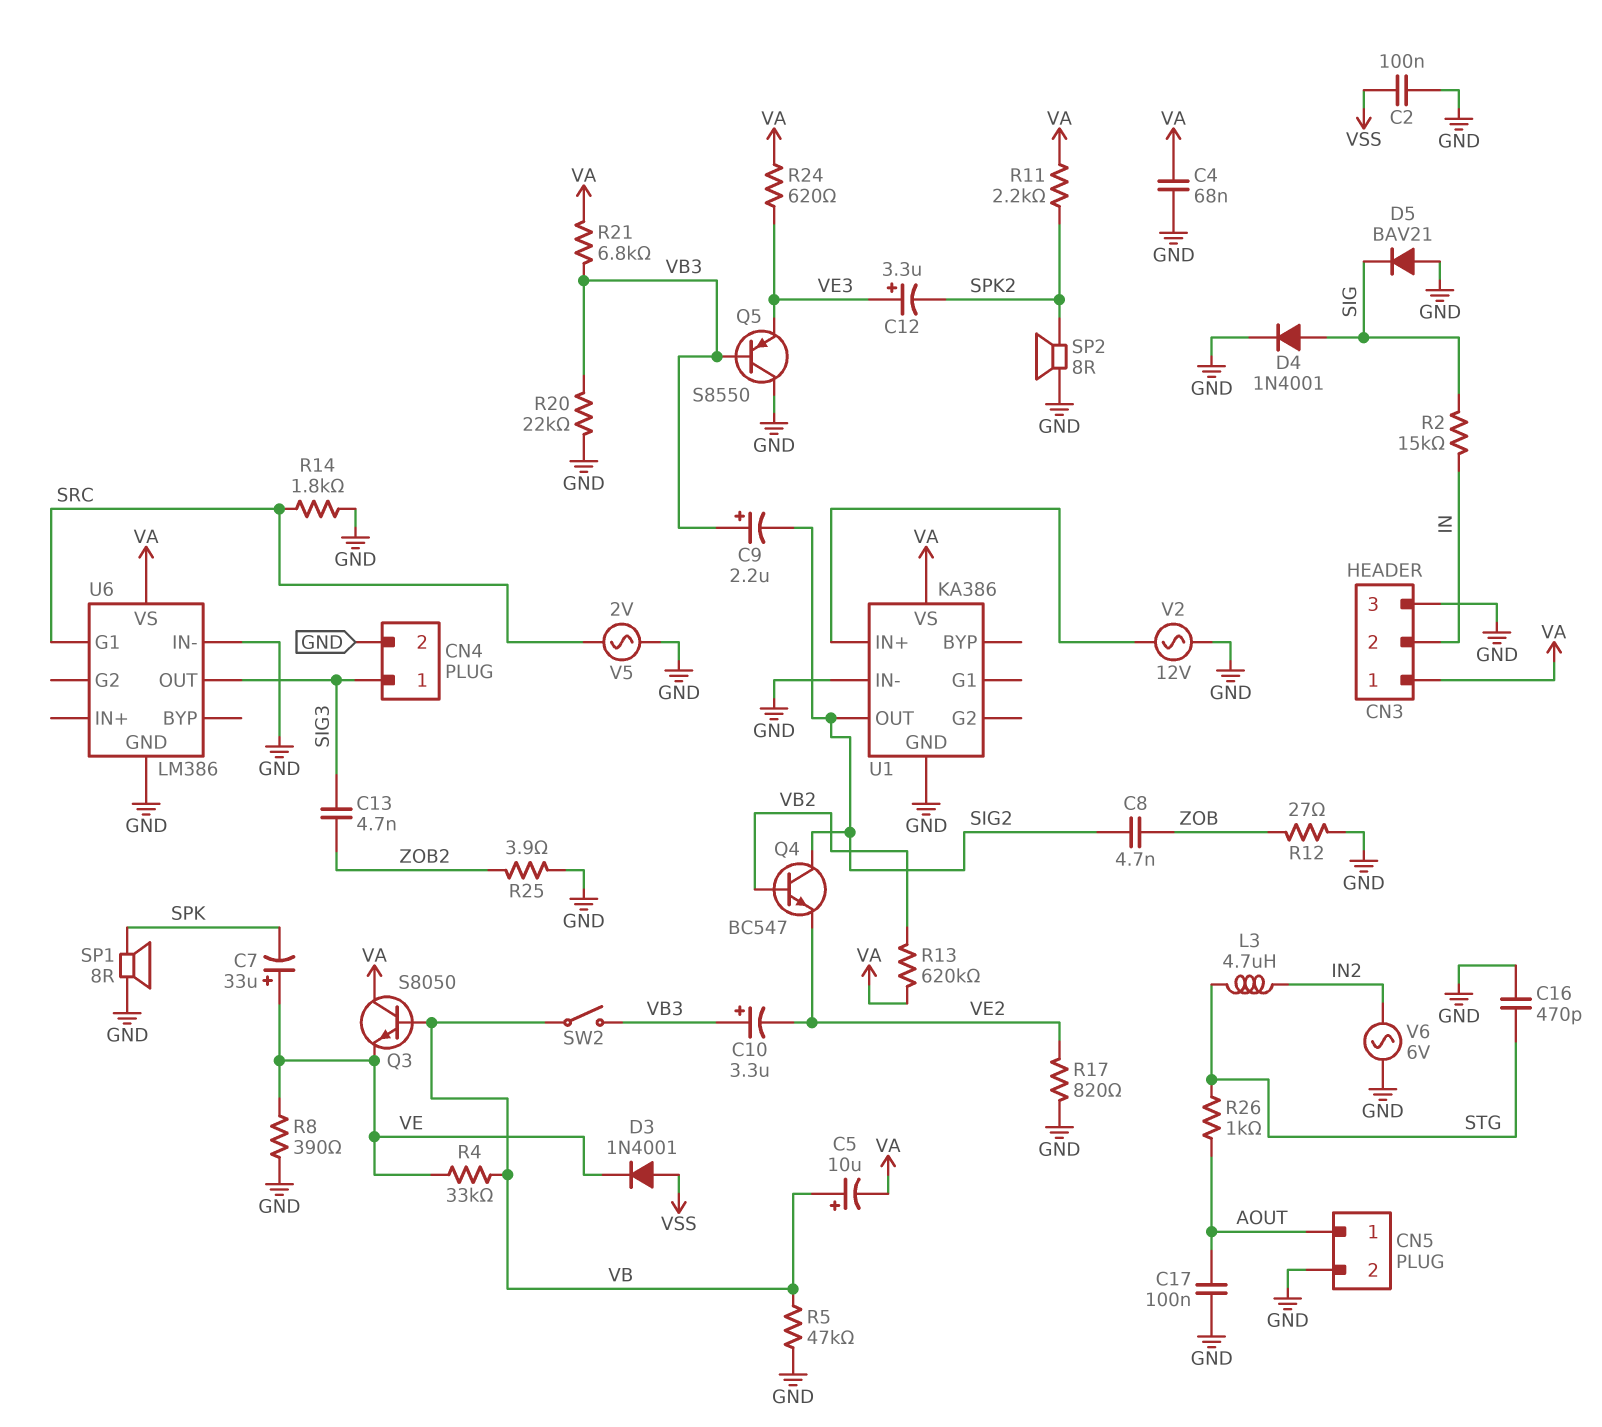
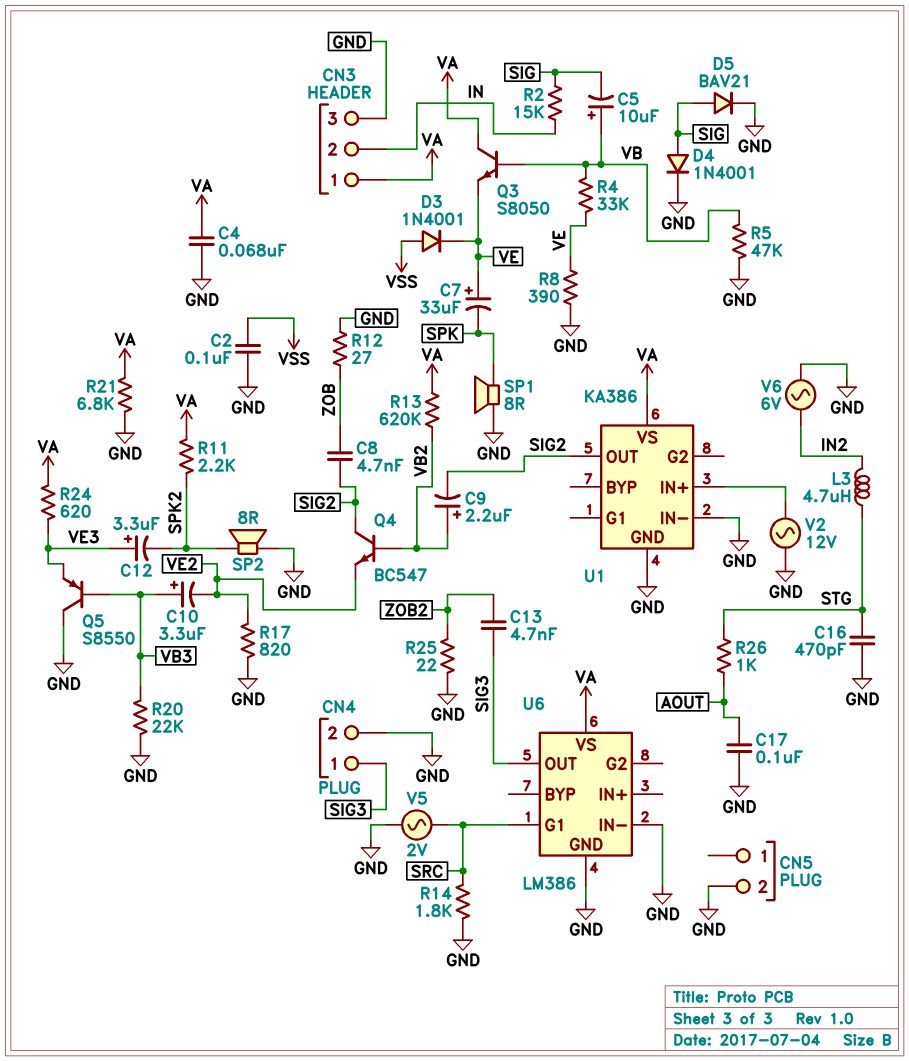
C5: 10uF (plus VB, minus VA) -> 10uF (plus VB, minus SIG)
C9: 2.2uF (plus VB3, minus SIG2) -> 2.2uF (plus VB2, minus SIG2)
CN5 pin 1: AOUT -> none
D5: diode BAV21 (A GND, K SIG) -> diode BAV21 (A SIG, K GND)
R21: 6.8k (VA, VB3) -> 6.8k (GND, VA)
R25: 3.9 (GND, ZOB2) -> 22 (GND, ZOB2)
SW2: switch (VB, VB3) -> none

